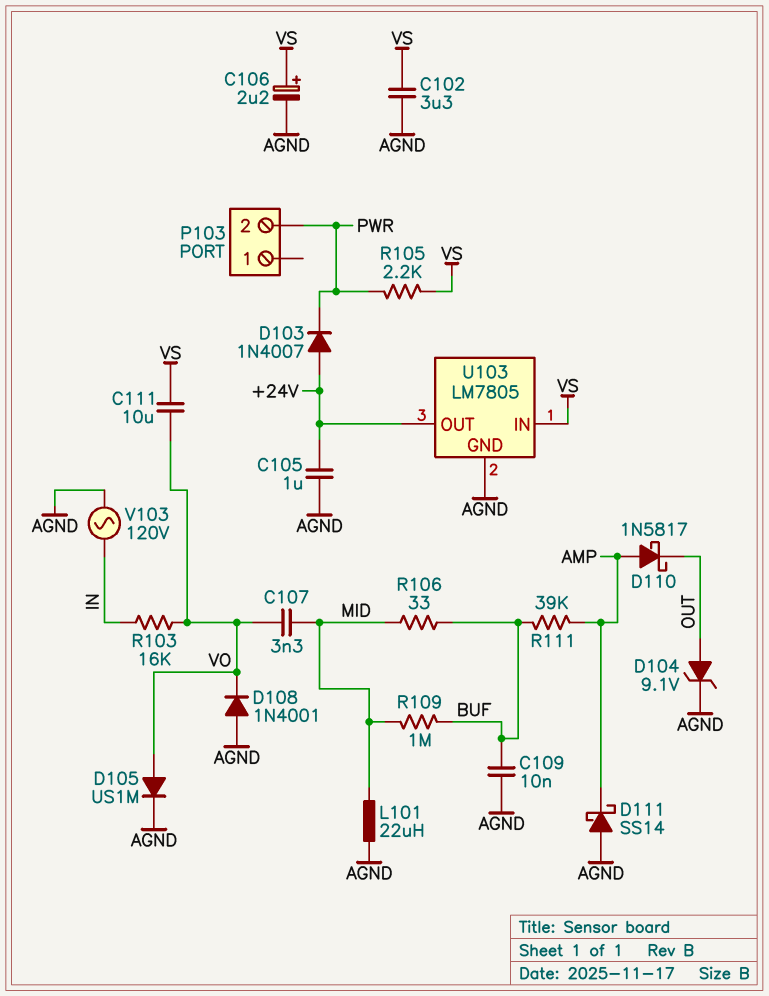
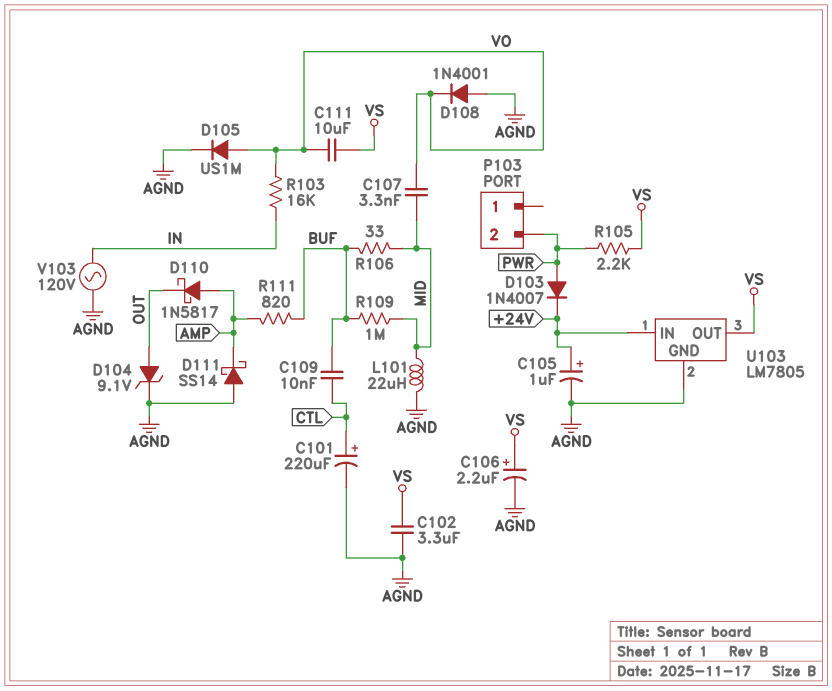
C101: none -> 220uF (plus CTL, minus AGND)
C105: 1uF (+24V, AGND) -> 1uF (plus +24V, minus AGND)
C109: 10nF (AGND, BUF) -> 10nF (BUF, CTL)
D103: diode 1N4007 (A +24V, K PWR) -> diode 1N4007 (A PWR, K +24V)
R111: 39k (AMP, BUF) -> 820 (AMP, BUF)
U103 pin IN: VS -> +24V
U103 pin OUT: +24V -> VS

